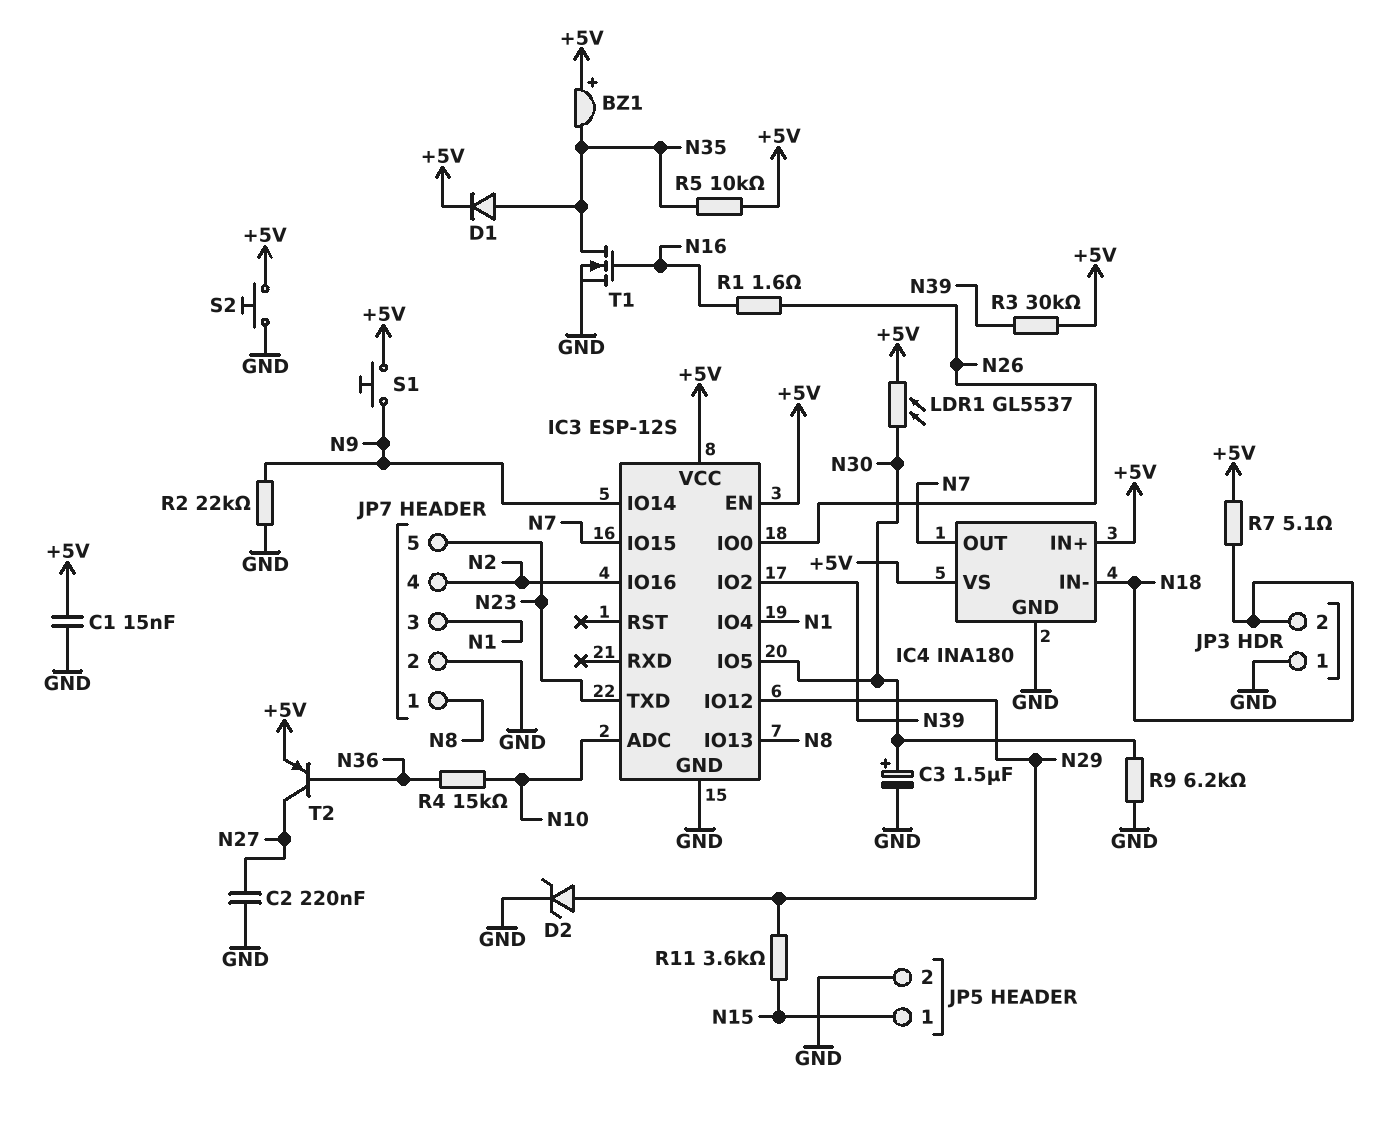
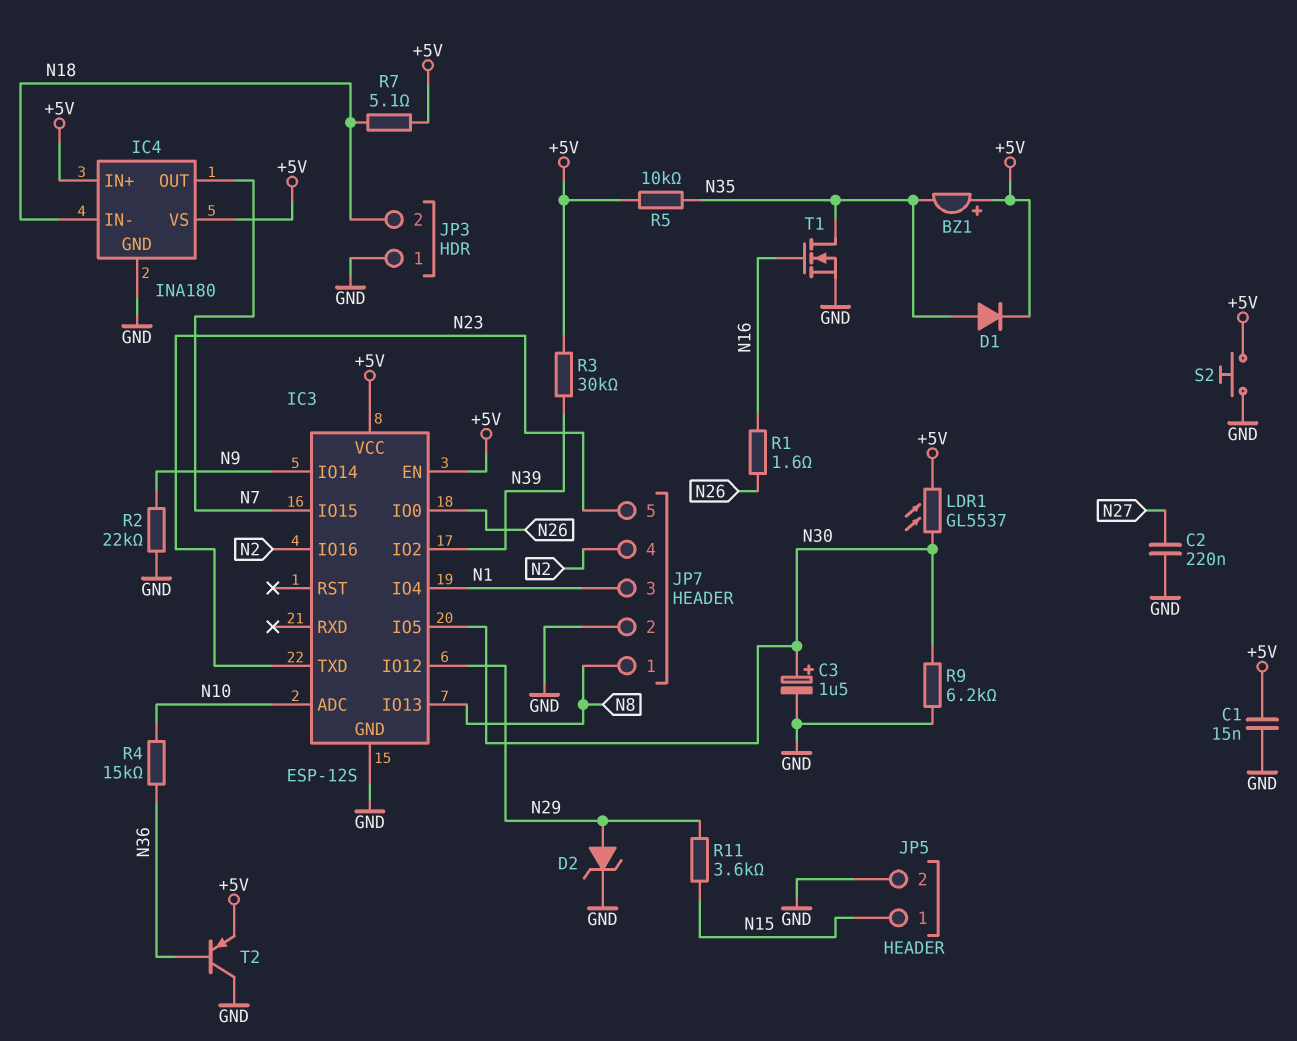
S1: button (+5V, N9) -> none
T2: PNP (B N36, C N27, E +5V) -> PNP (B N36, C GND, E +5V)

